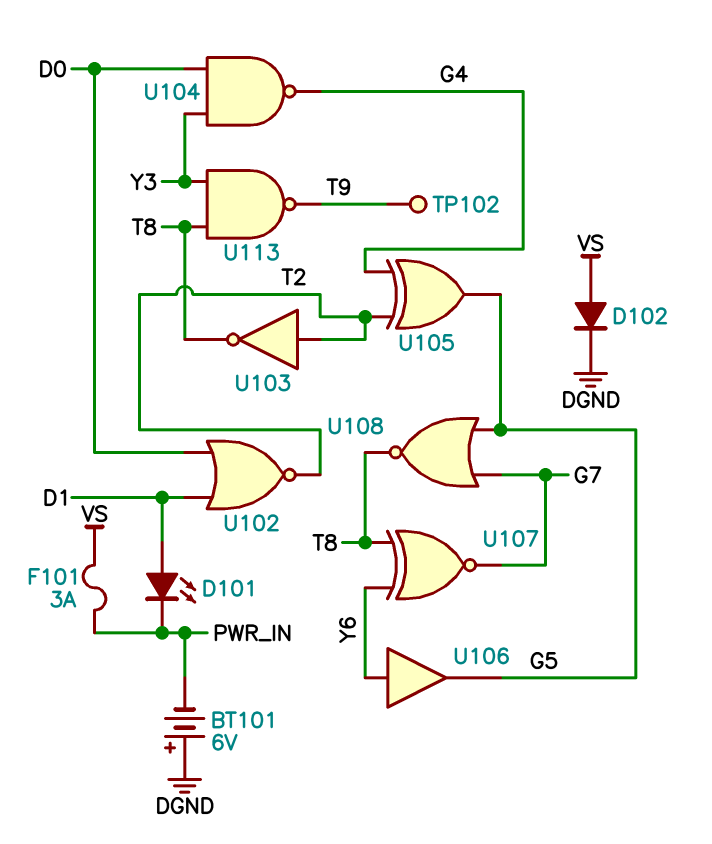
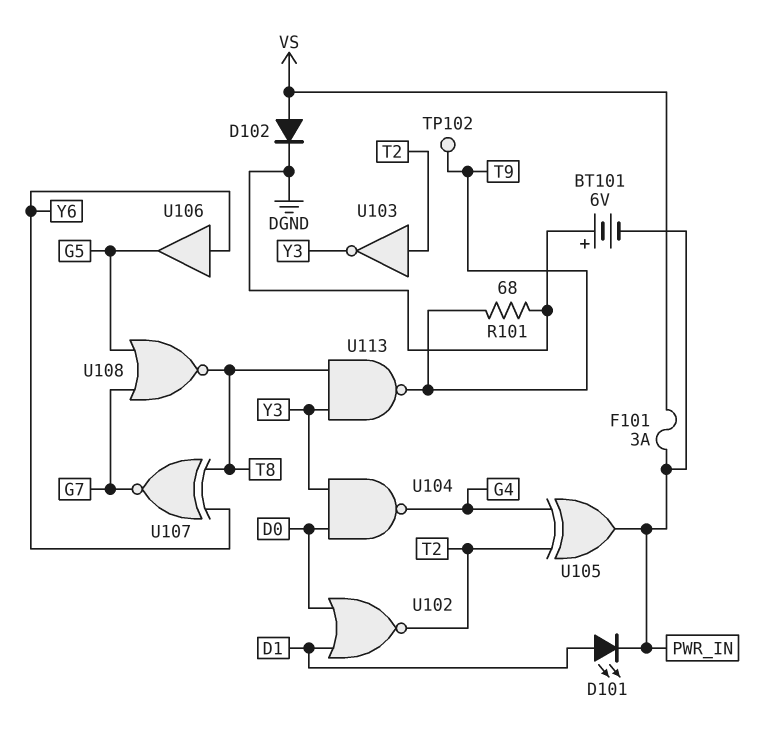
R101: none -> 68 (DGND, T9)
U103: NOT (in T2, out T8) -> NOT (in T2, out Y3)
U105: XOR (in G4, in T2, out G5) -> XOR (in G4, in T2, out PWR_IN)

